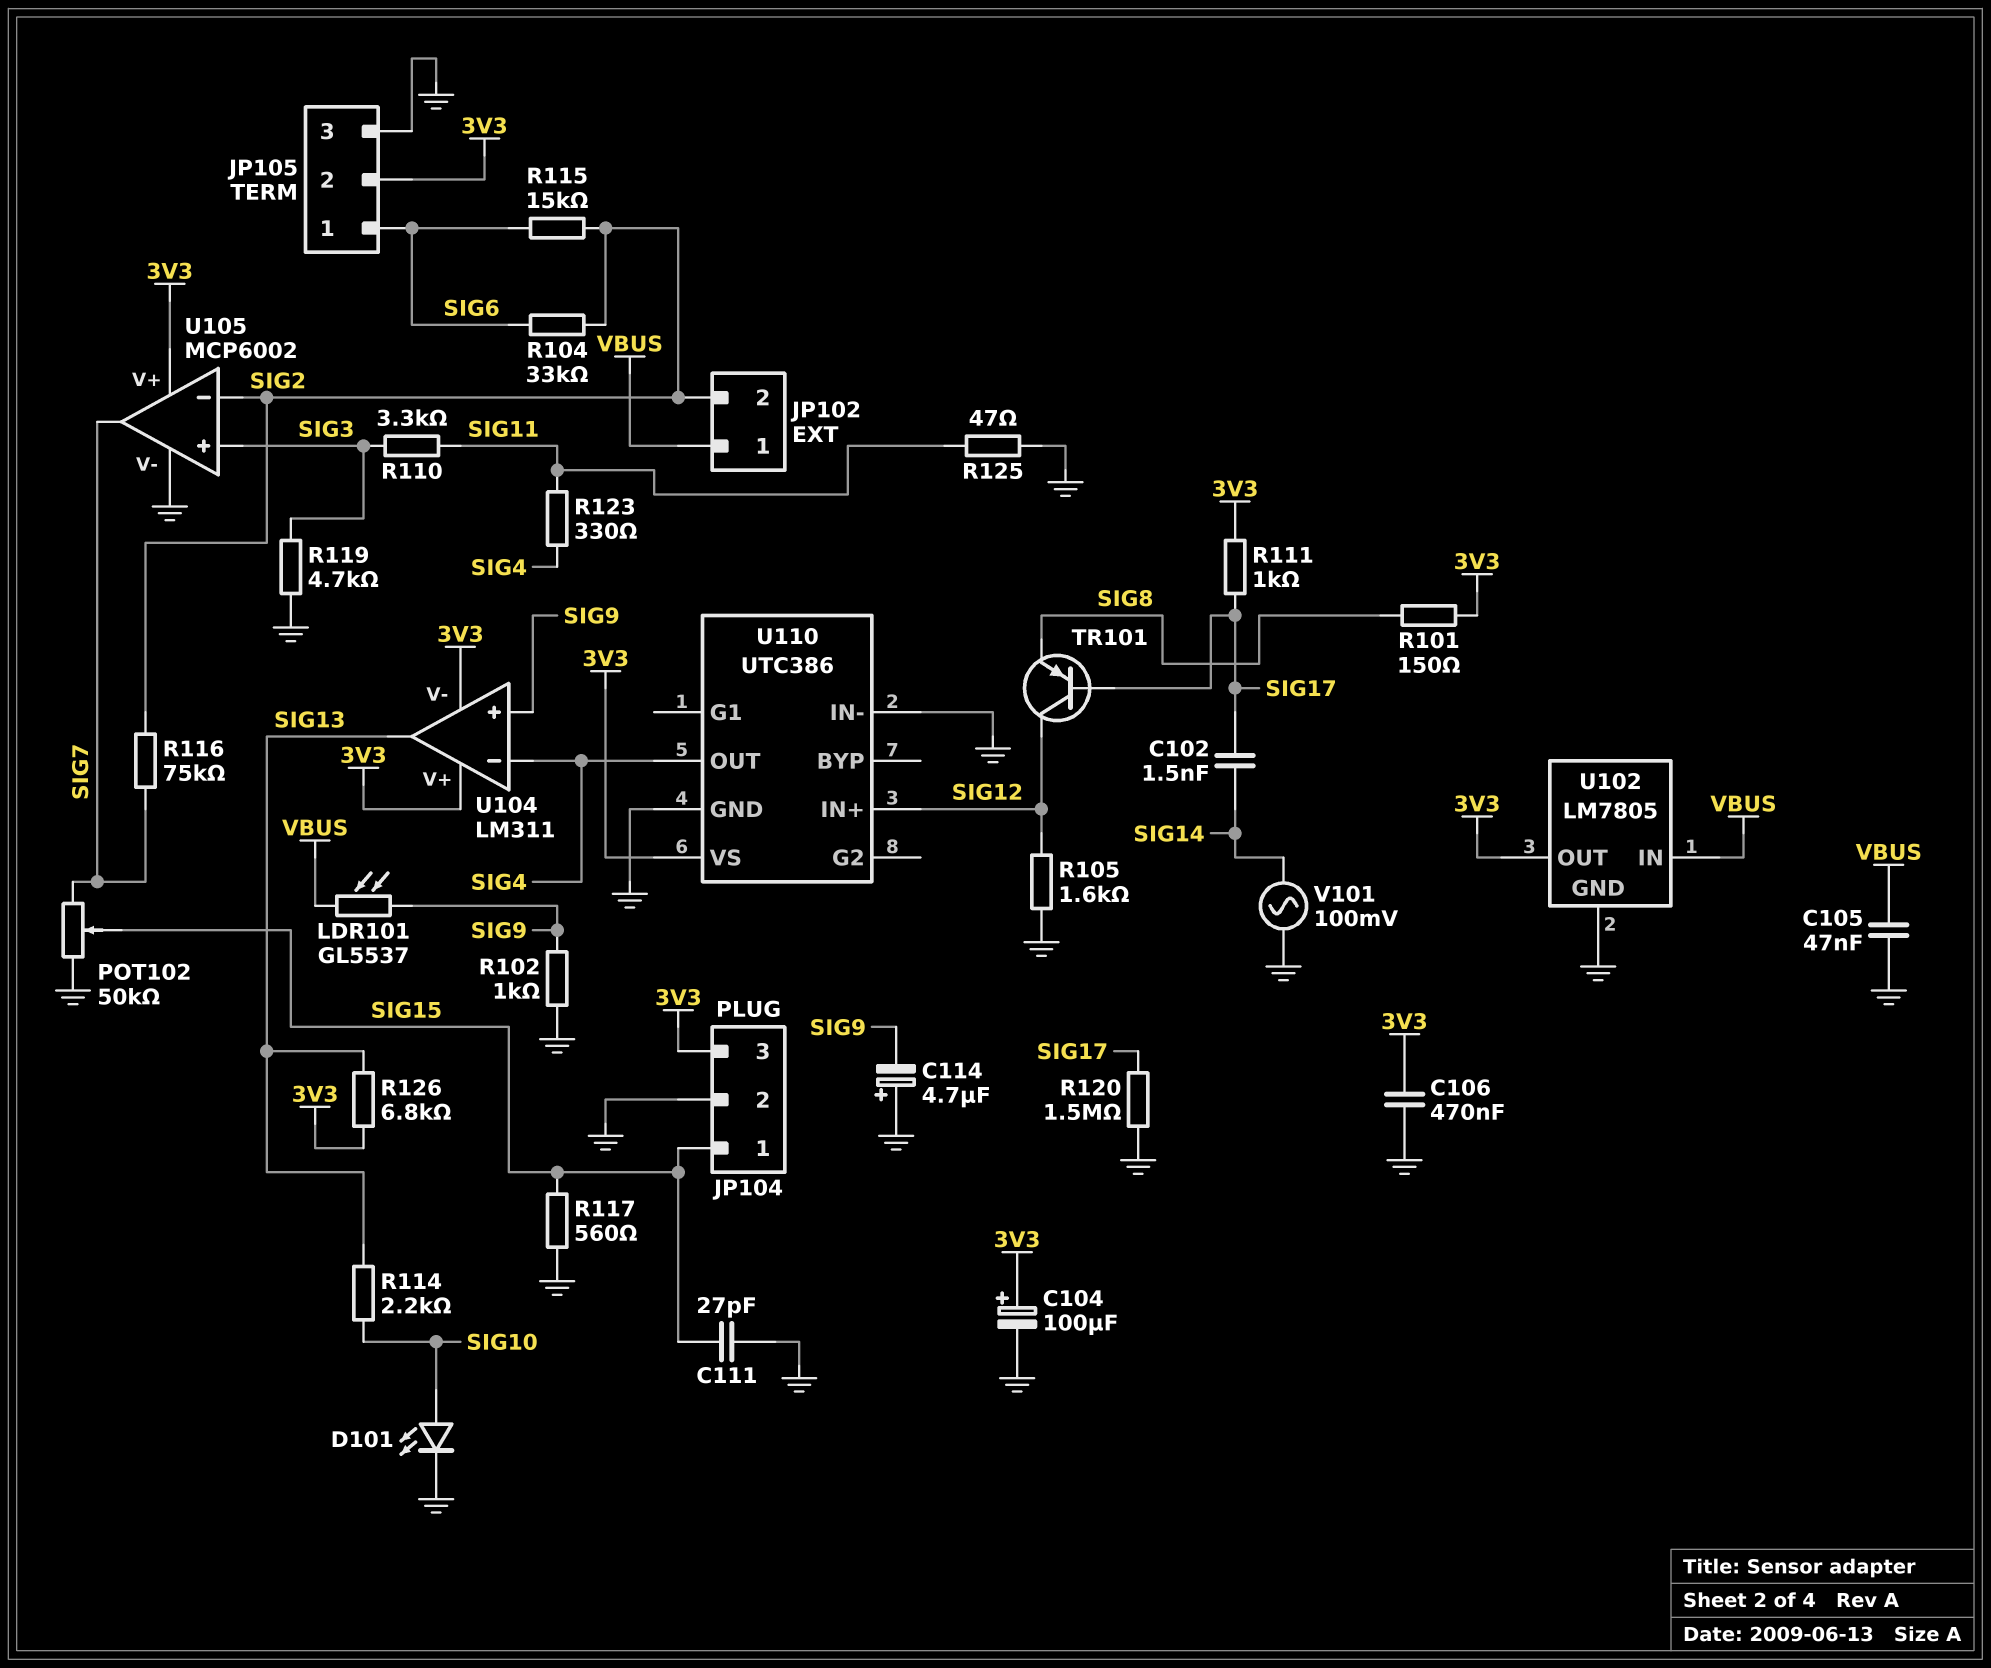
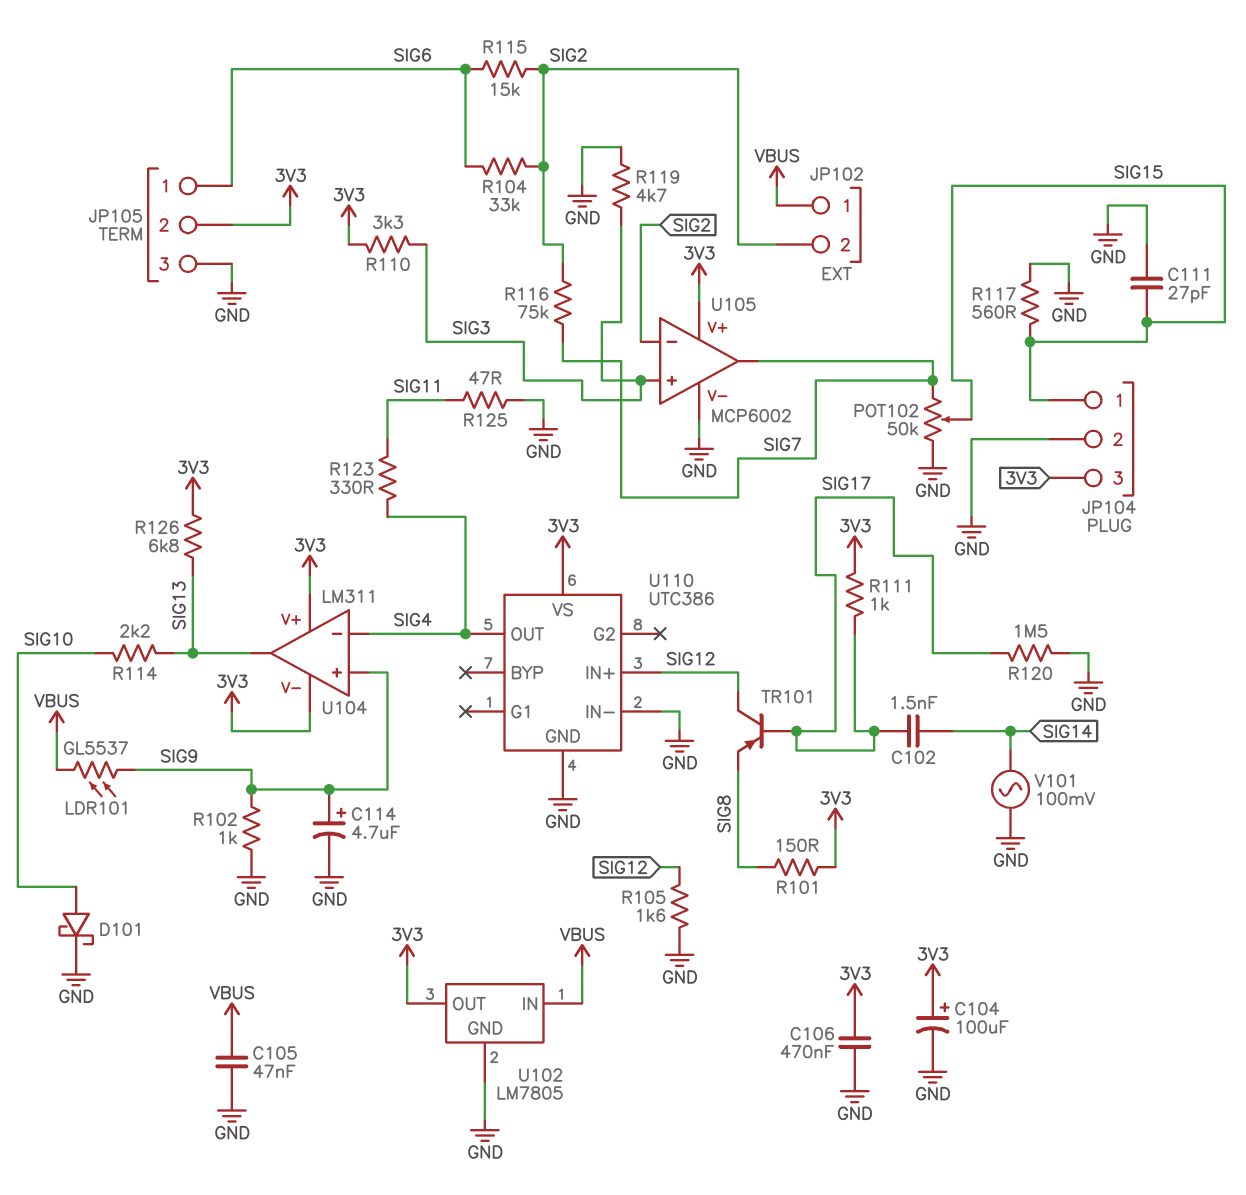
C114: 4.7uF (plus GND, minus SIG9) -> 4.7uF (plus SIG9, minus GND)
D101: LED (A SIG10, K GND) -> schottky (A SIG10, K GND)
R110: 3.3k (SIG3, SIG11) -> 3.3k (3V3, SIG3)

